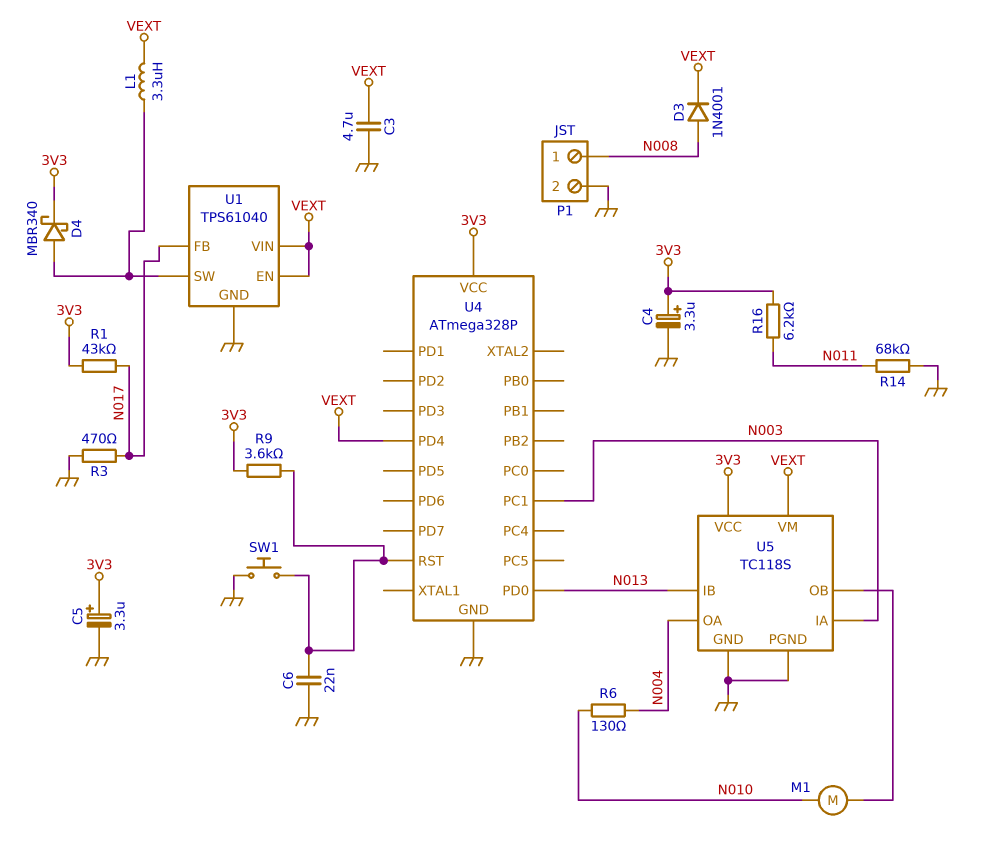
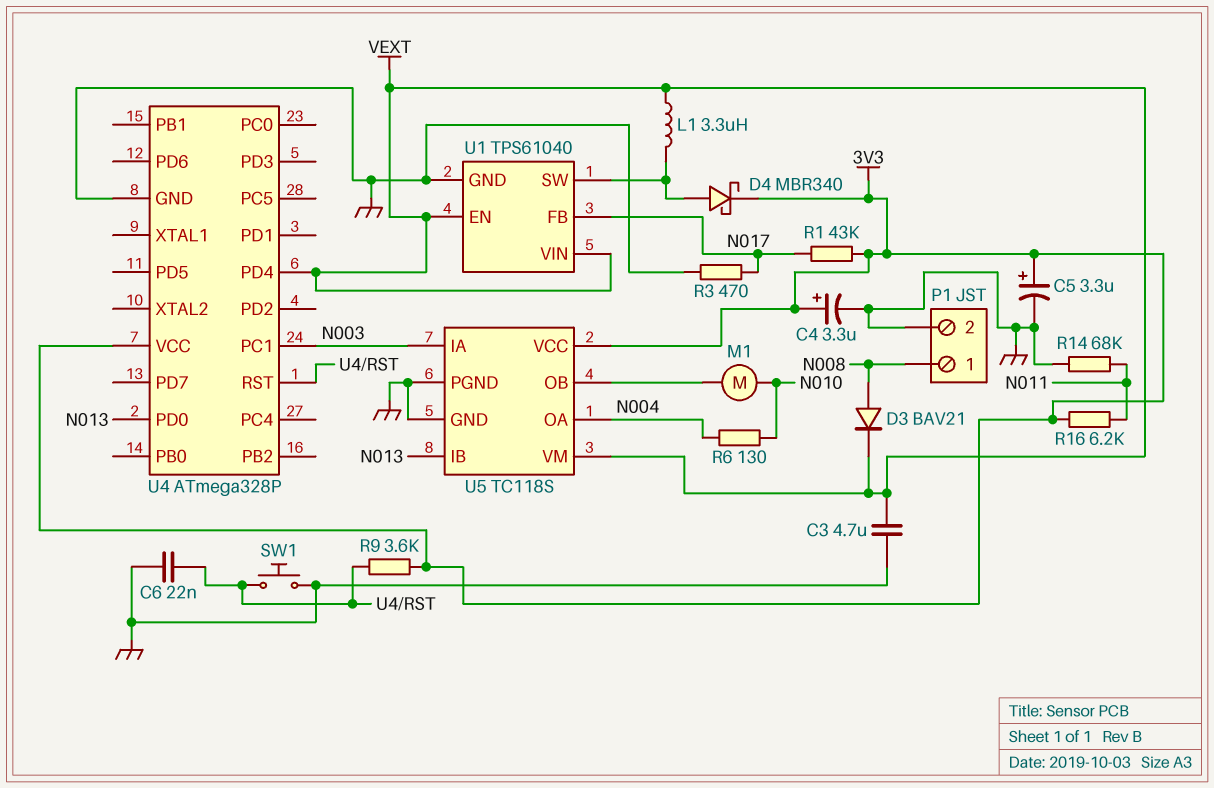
D3: diode 1N4001 (A N008, K VEXT) -> diode BAV21 (A N008, K VEXT)

